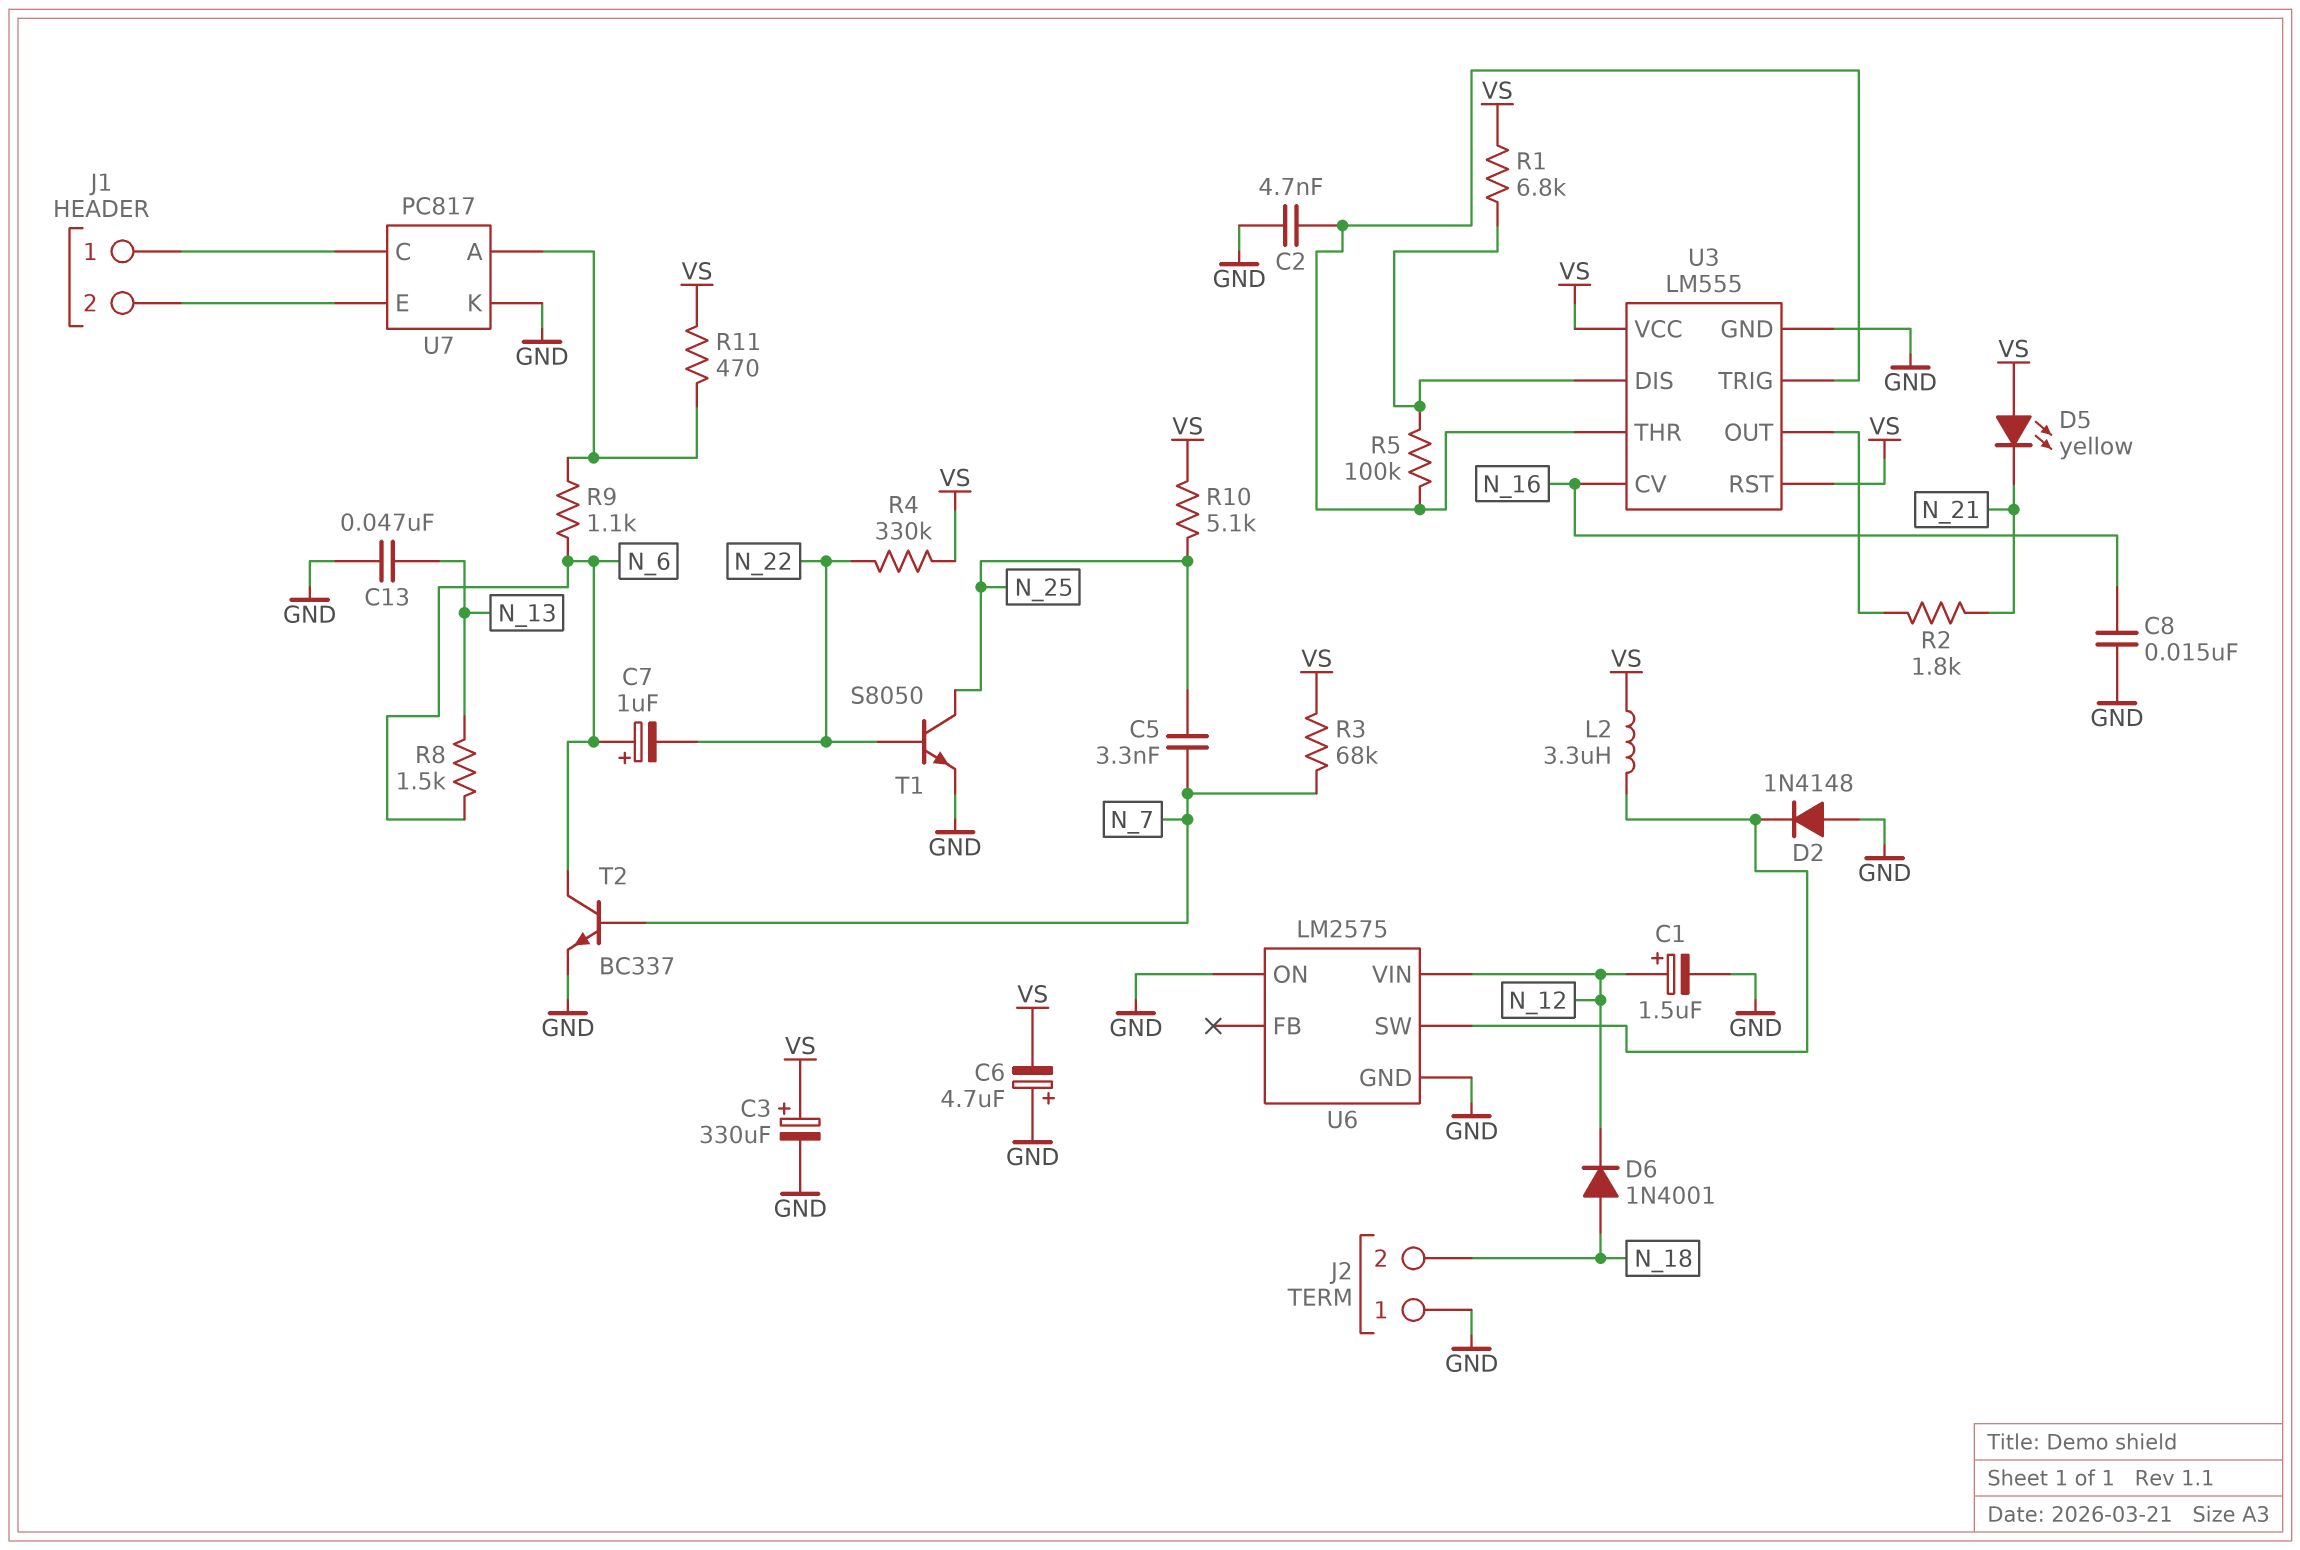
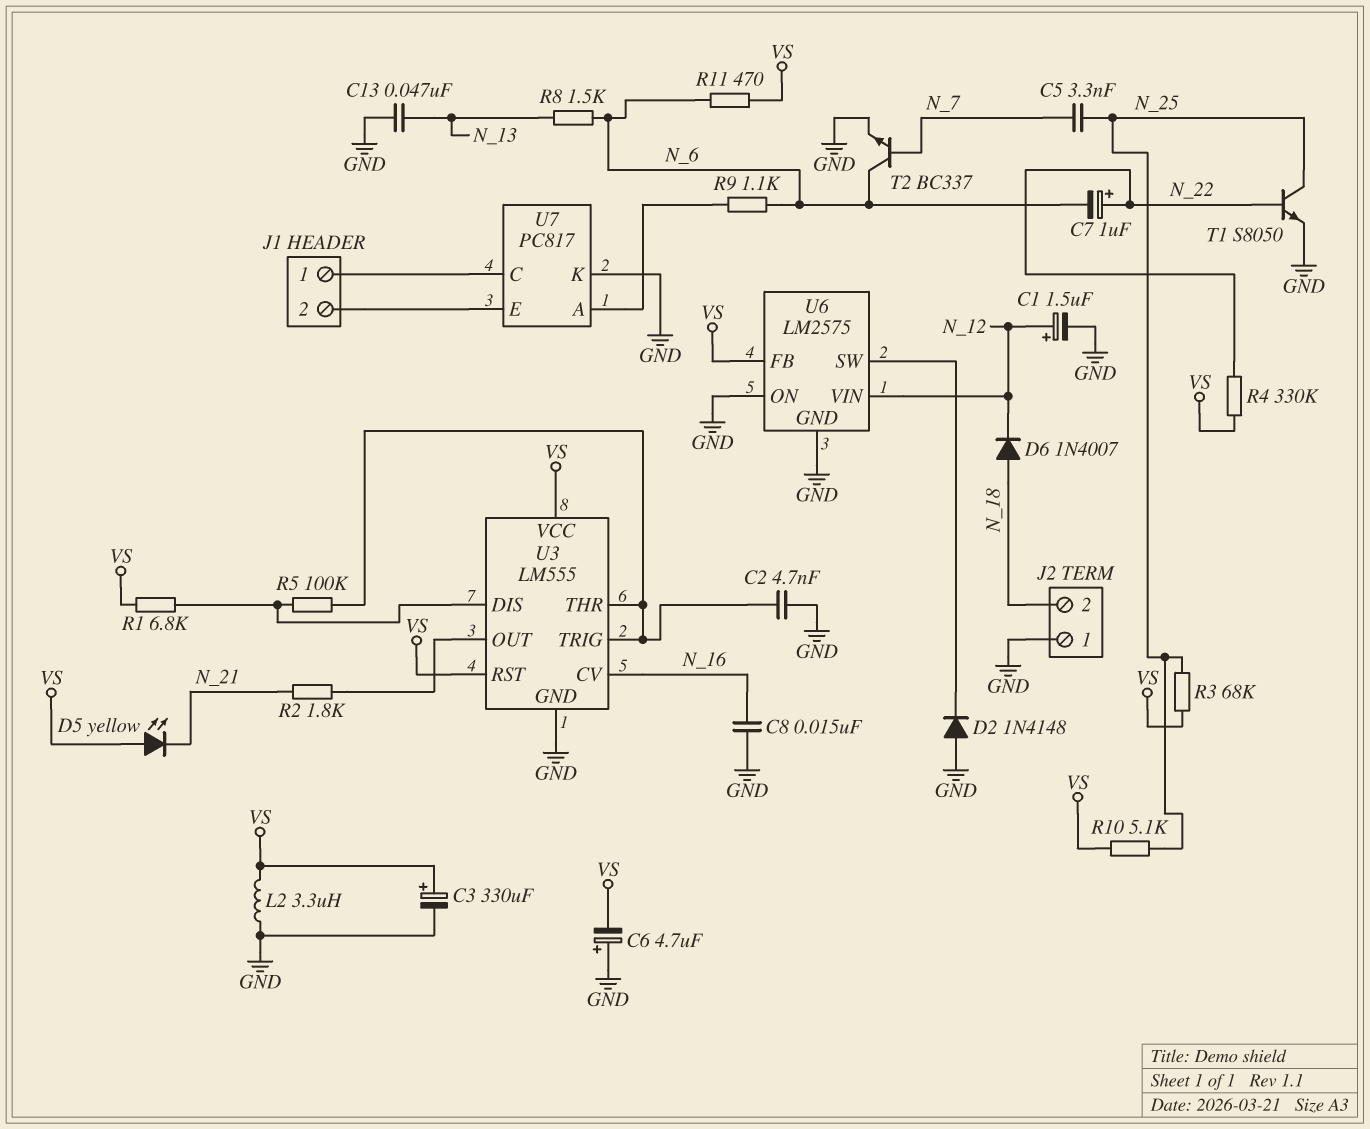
C7: 1uF (plus N_6, minus N_22) -> 1uF (plus N_22, minus N_6)
D6: diode 1N4001 (A N_18, K N_12) -> diode 1N4007 (A N_18, K N_12)
L2: 3.3uH (U6/SW, VS) -> 3.3uH (GND, VS)
R3: 68k (N_7, VS) -> 68k (N_25, VS)
R11: 470 (U7/A, VS) -> 470 (N_6, VS)
U6 pin FB: none -> VS

